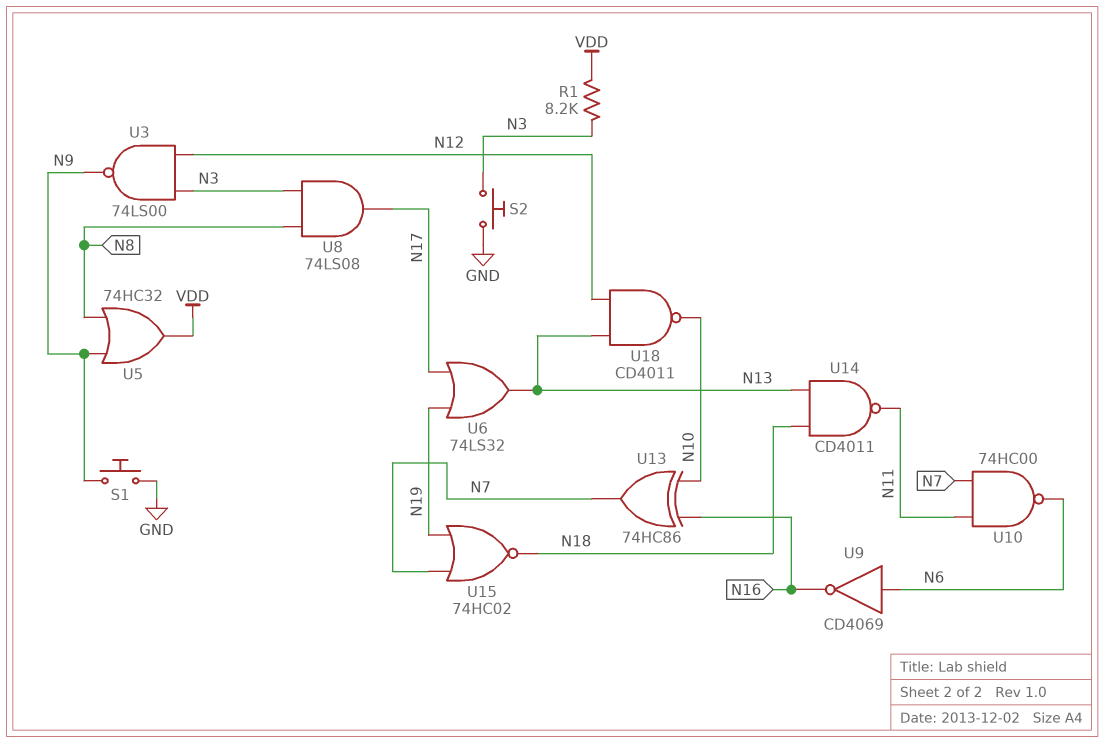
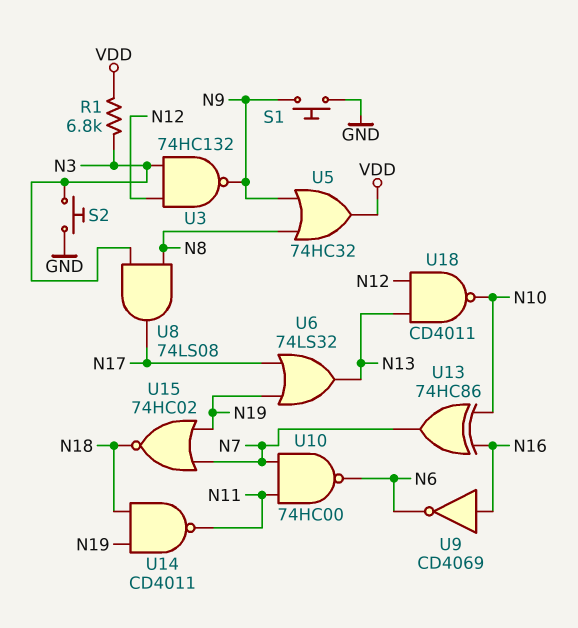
R1: 8.2k (N3, VDD) -> 6.8k (N3, VDD)
U3: NAND 74LS00 (in N3, in N12, out N9) -> NAND 74HC132 (in N3, in N12, out N9)
U9: NOT CD4069 (in N6, out N16) -> NOT CD4069 (in N16, out N6)
U14: NAND CD4011 (in N13, in N18, out N11) -> NAND CD4011 (in N18, in N19, out N11)

